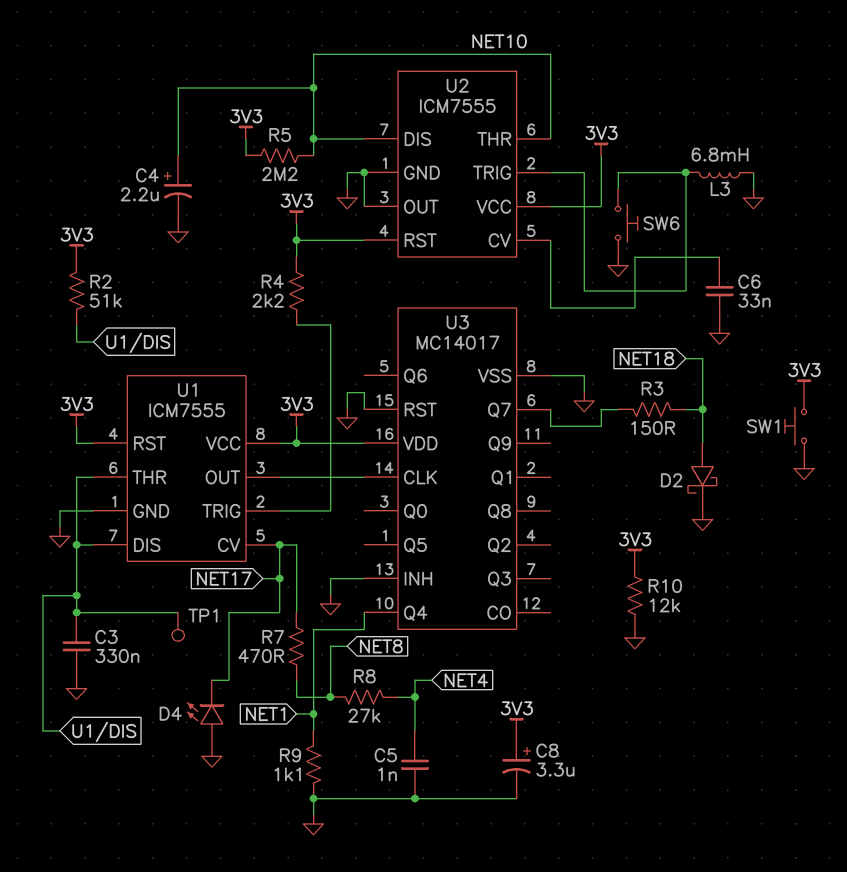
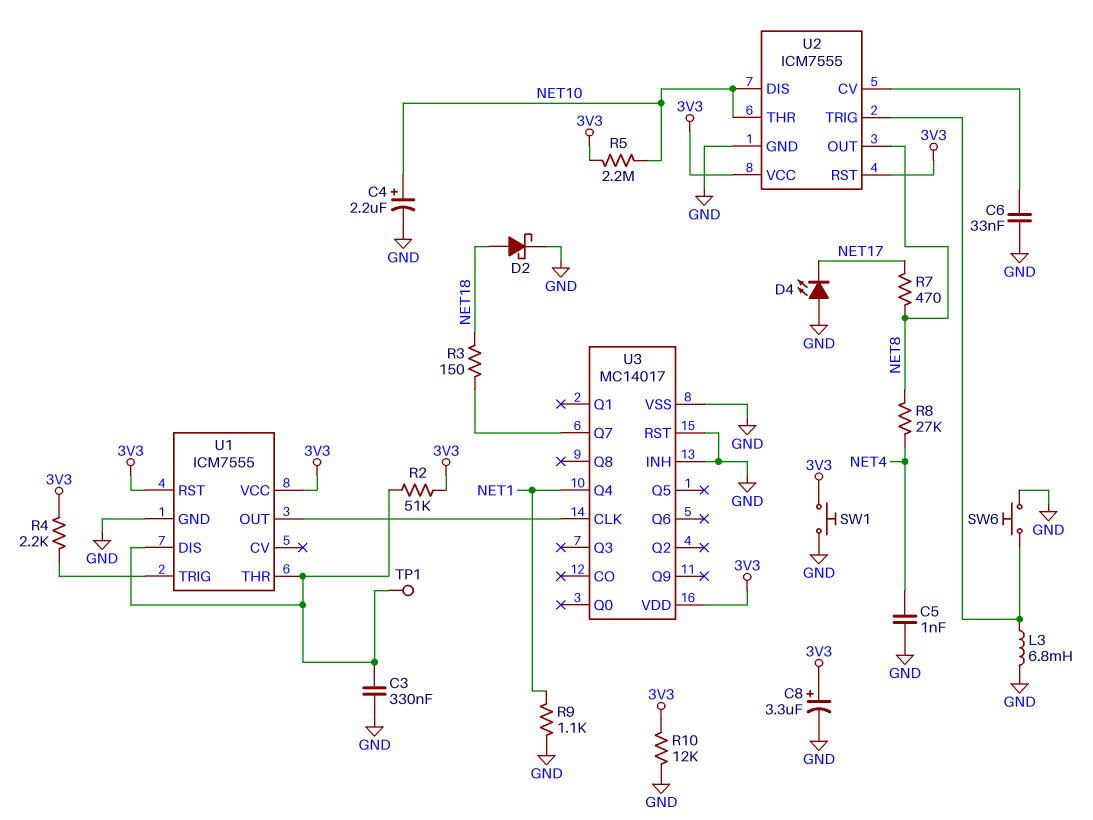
U1 pin CV: NET17 -> none
U2 pin OUT: GND -> NET8

